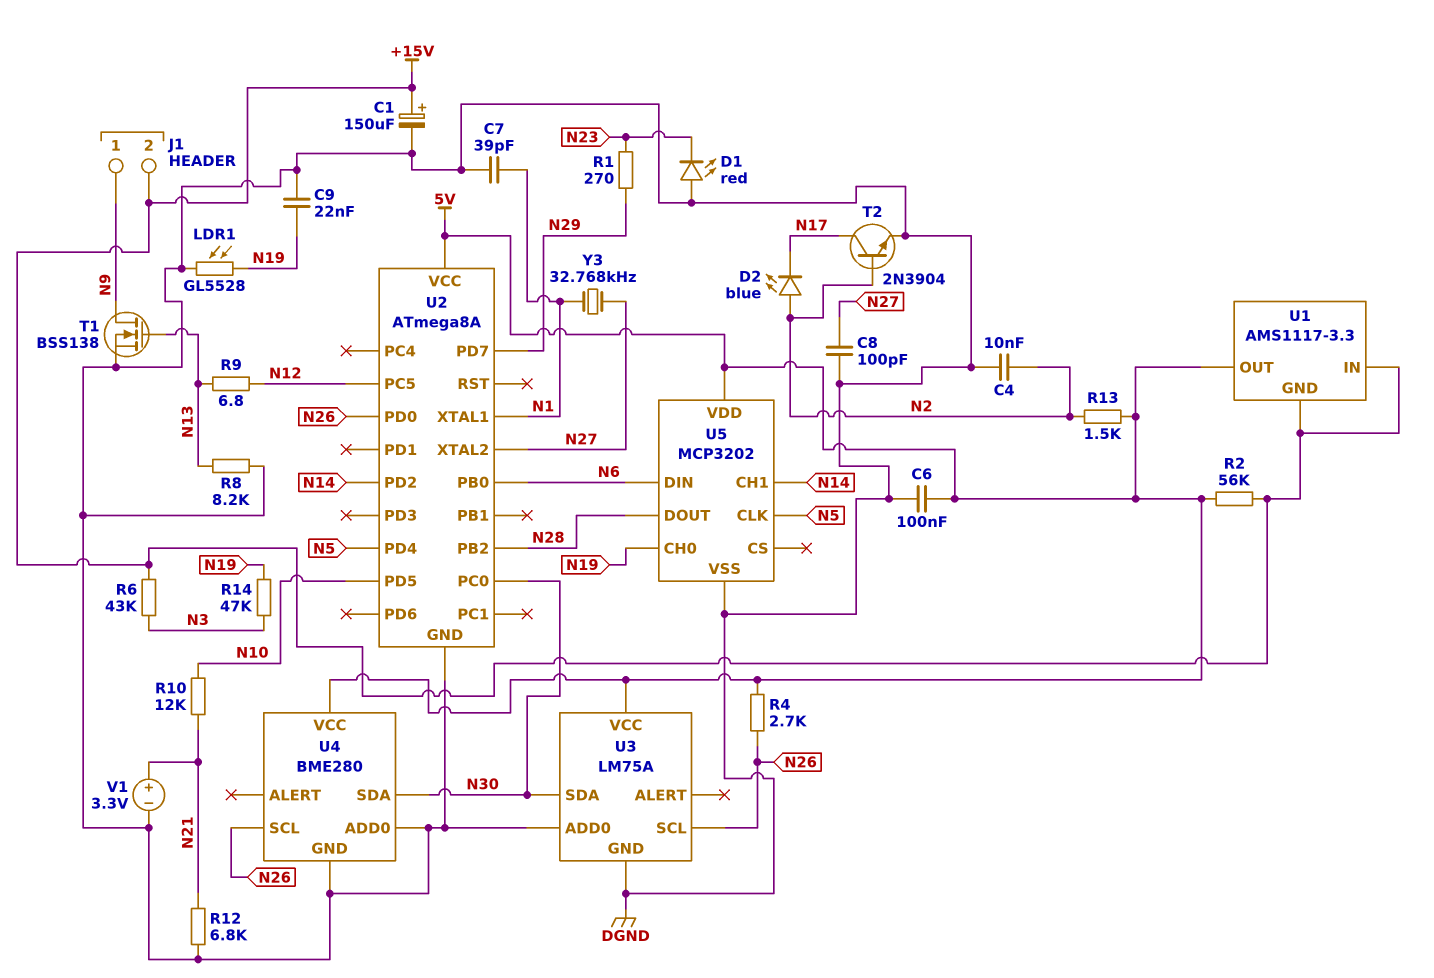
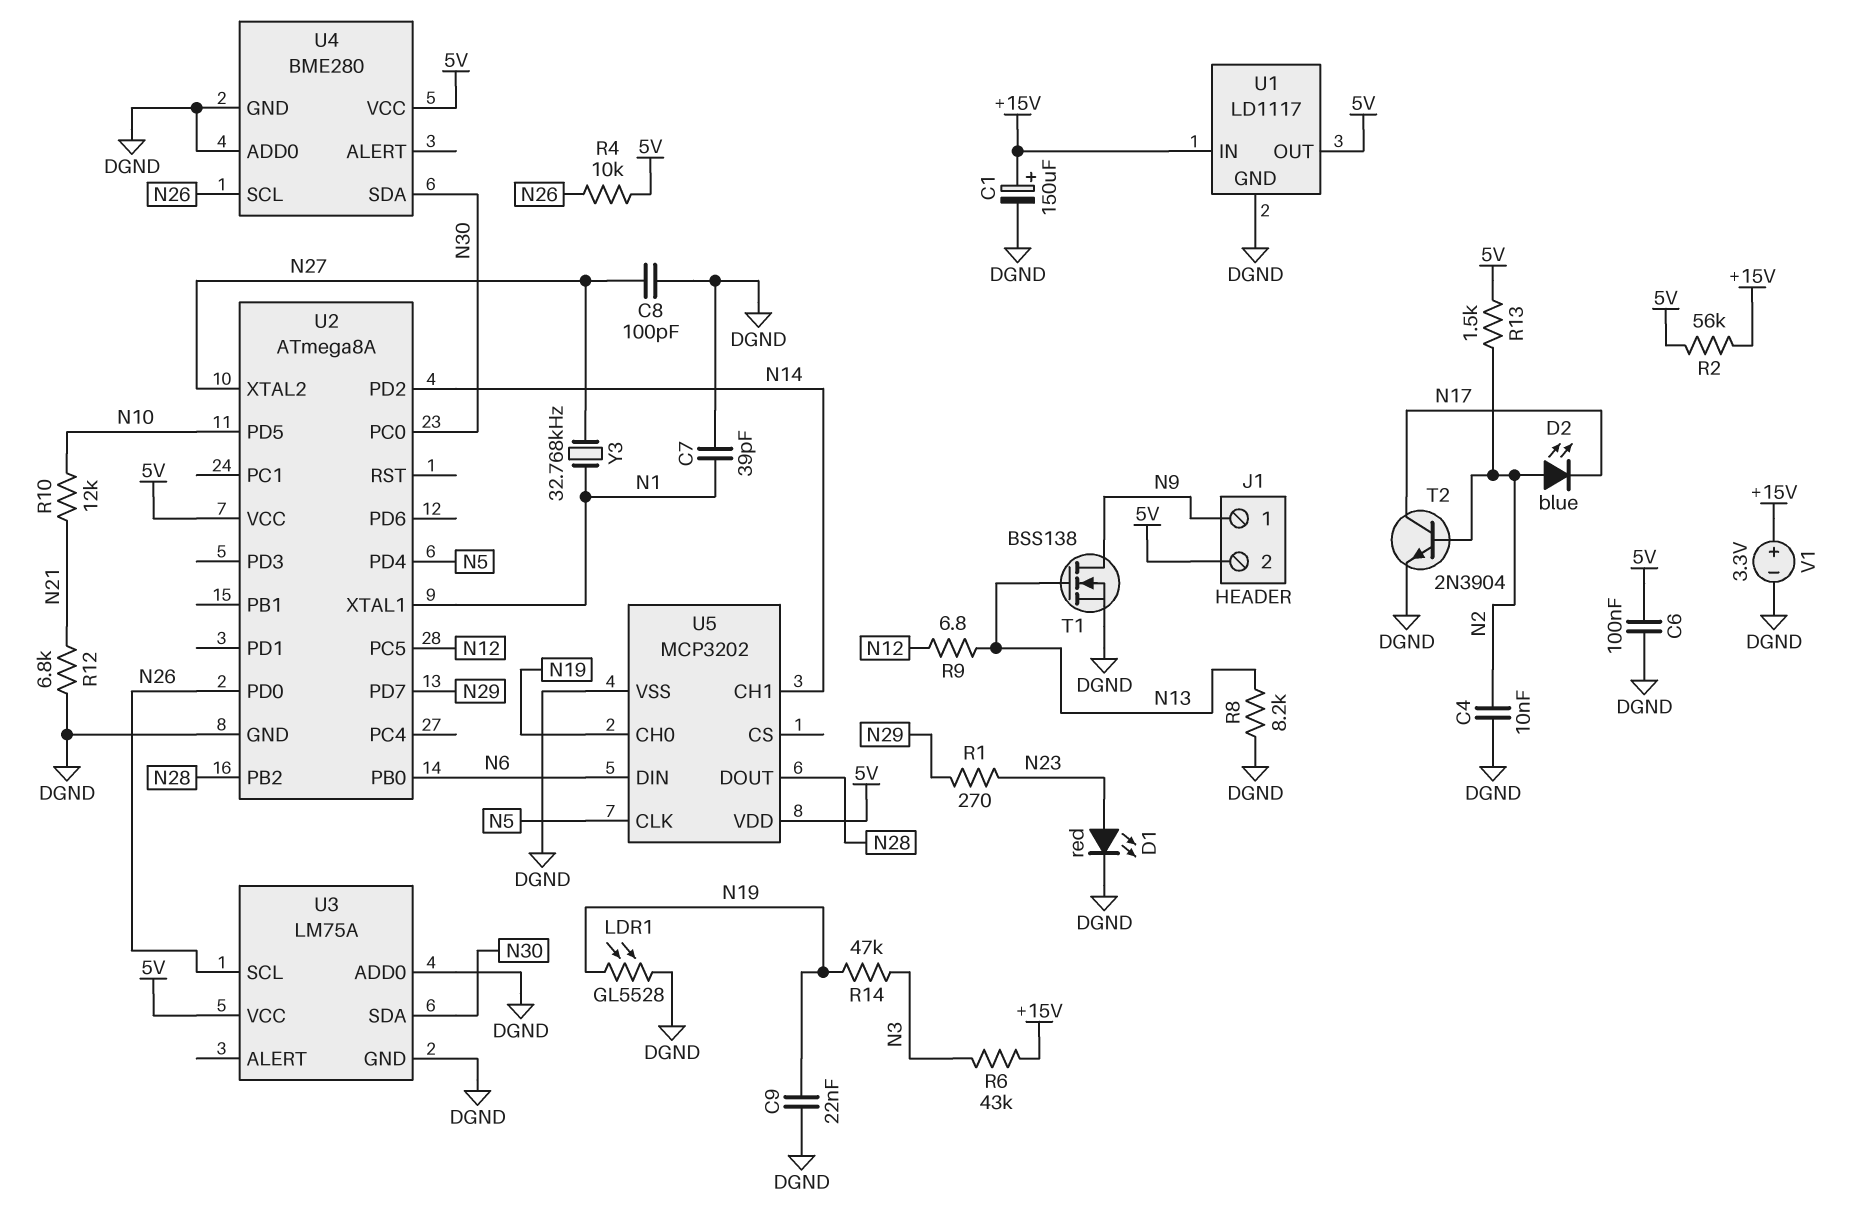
D1: LED red (A DGND, K N23) -> LED red (A N23, K DGND)
J1 pin 2: +15V -> 5V
R4: 2.7k (5V, N26) -> 10k (5V, N26)
U1: AMS1117-3.3 -> LD1117
U1 pin GND: +15V -> DGND
V1: 3.3V (plus N21, minus DGND) -> 3.3V (plus +15V, minus DGND)

